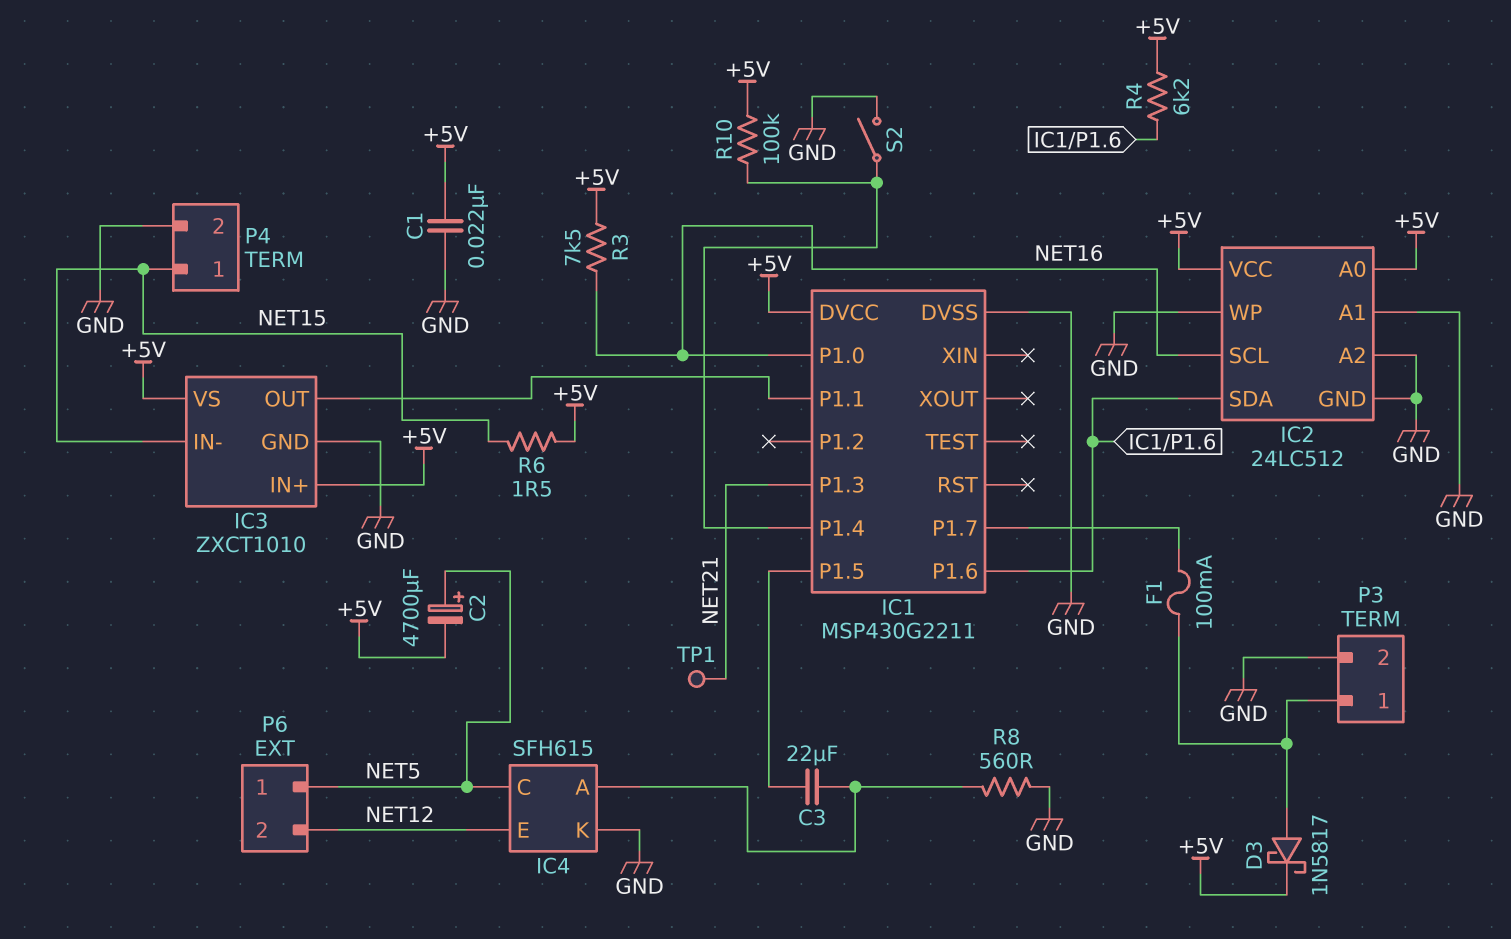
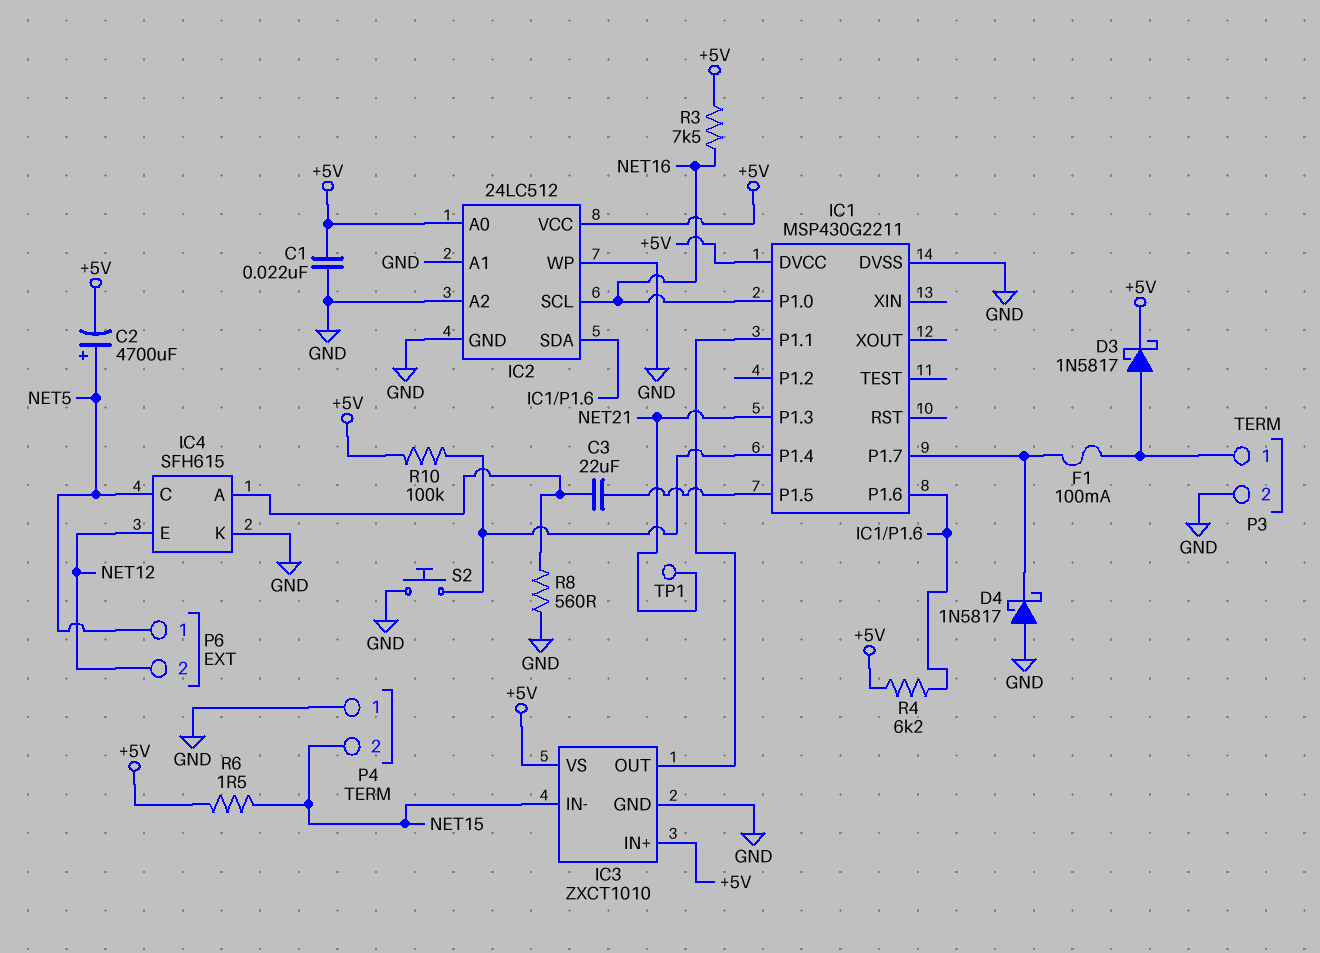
D4: none -> schottky 1N5817 (A GND, K IC1/P1.7)
P4 pin 1: NET15 -> GND
P4 pin 2: GND -> NET15
S2: switch (GND, IC1/P1.4) -> button (GND, IC1/P1.4)

